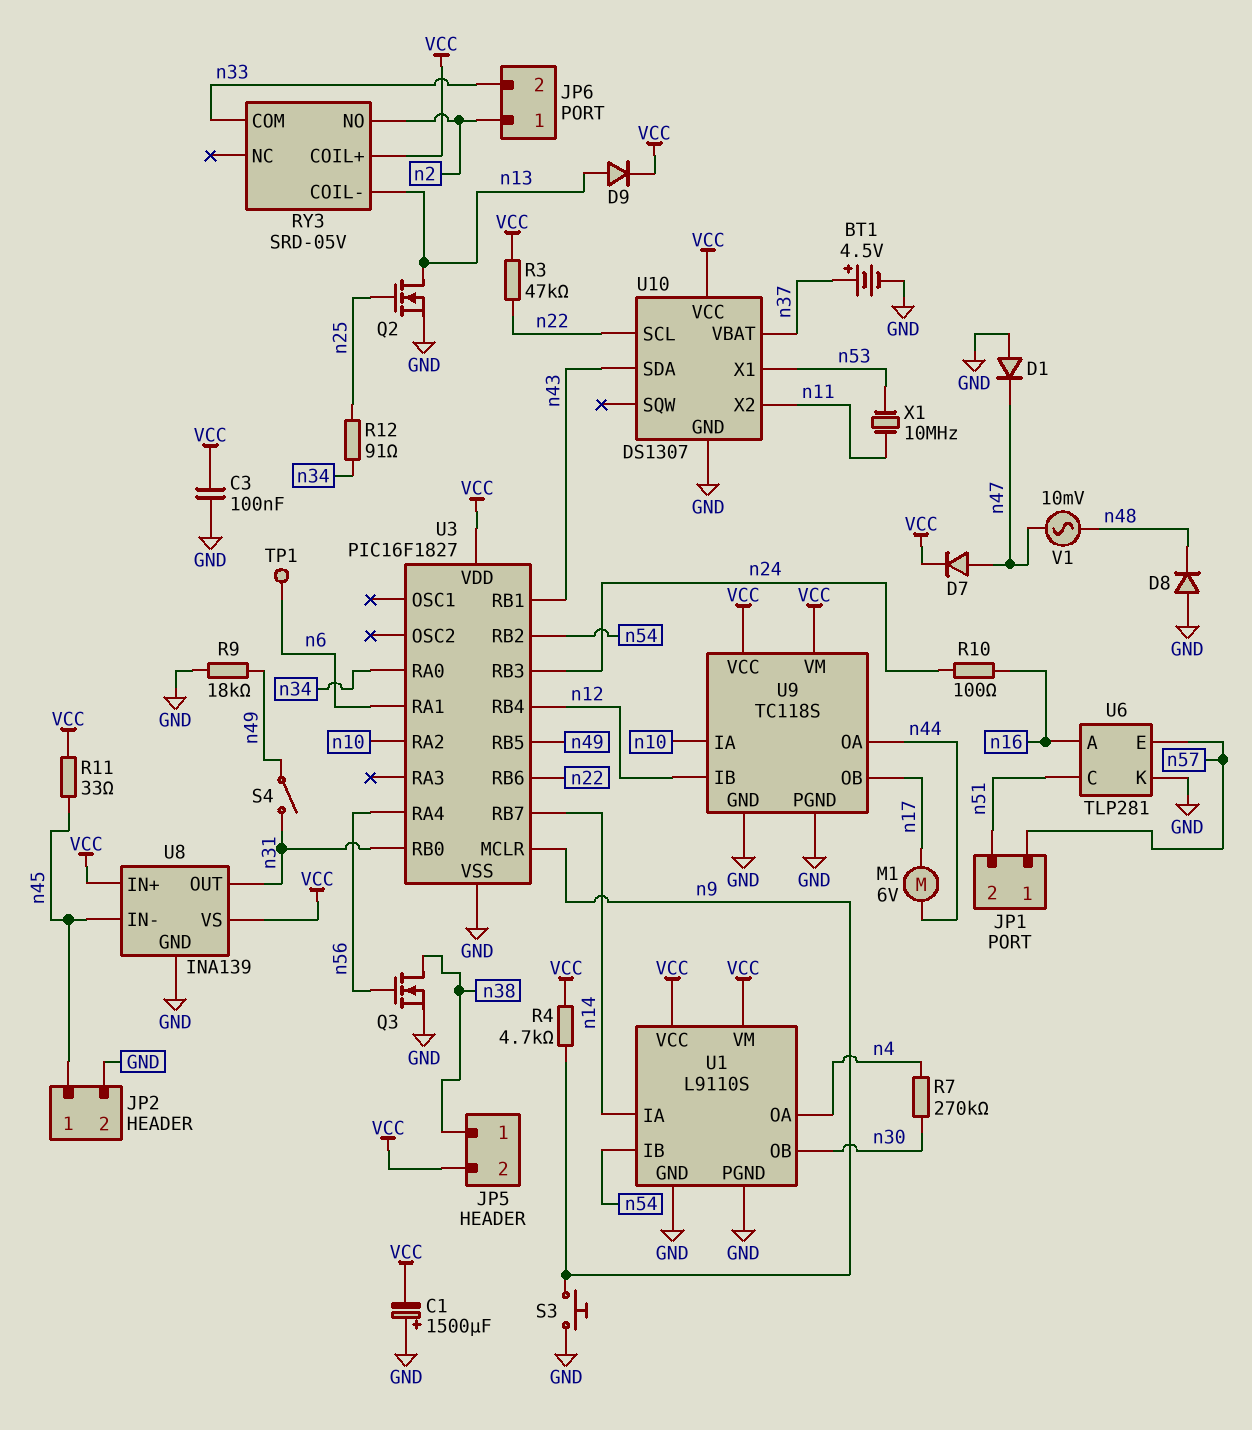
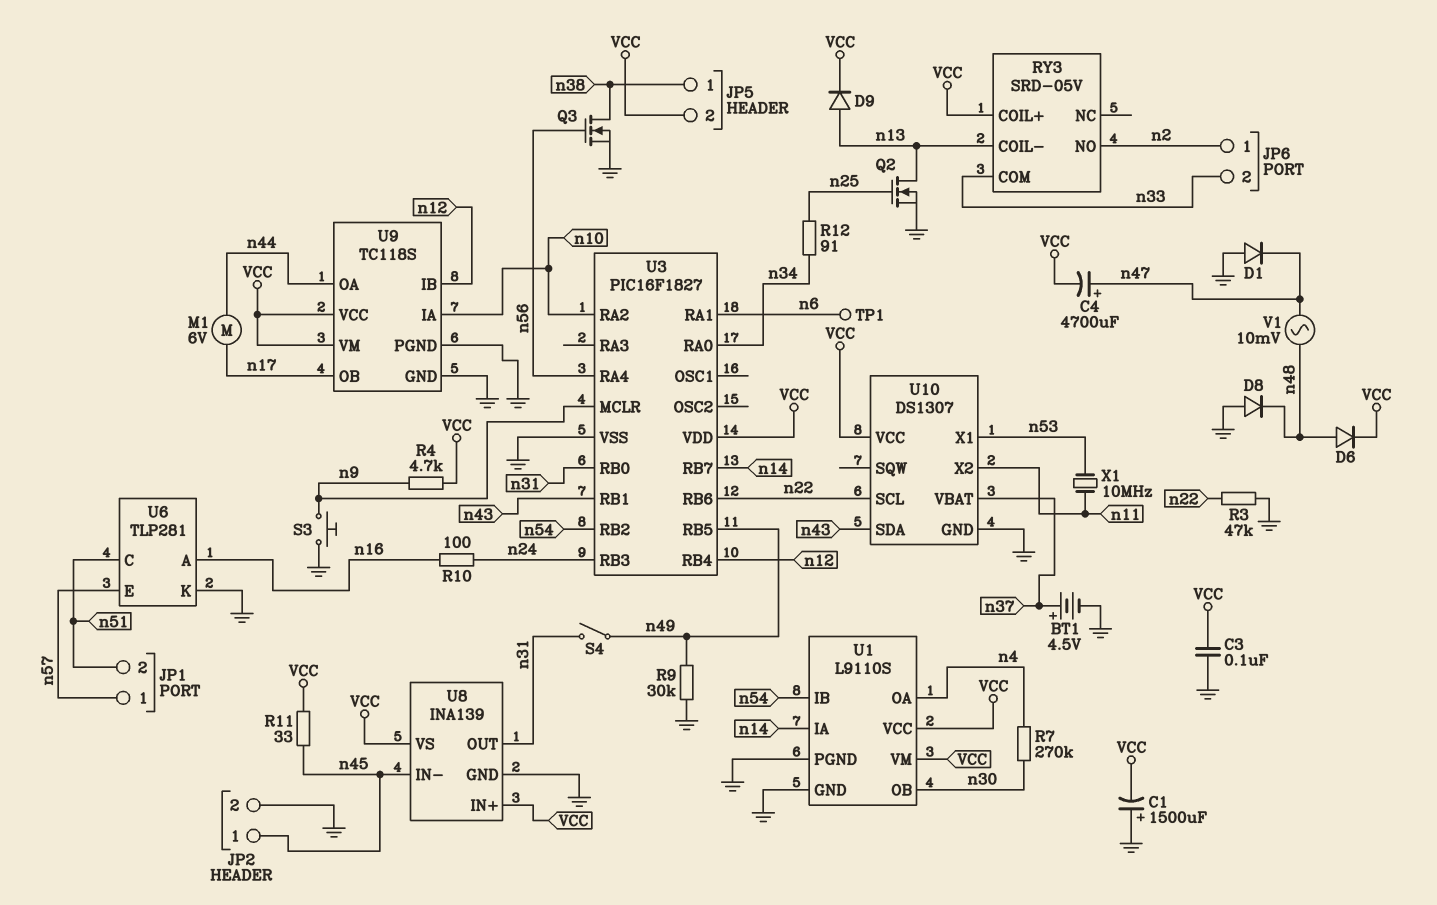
C4: none -> 4700uF (plus n47, minus VCC)
D6: none -> diode (A n48, K VCC)
D7: diode (A n47, K VCC) -> none
R3: 47k (VCC, n22) -> 47k (GND, n22)
R9: 18k (GND, n49) -> 30k (GND, n49)

